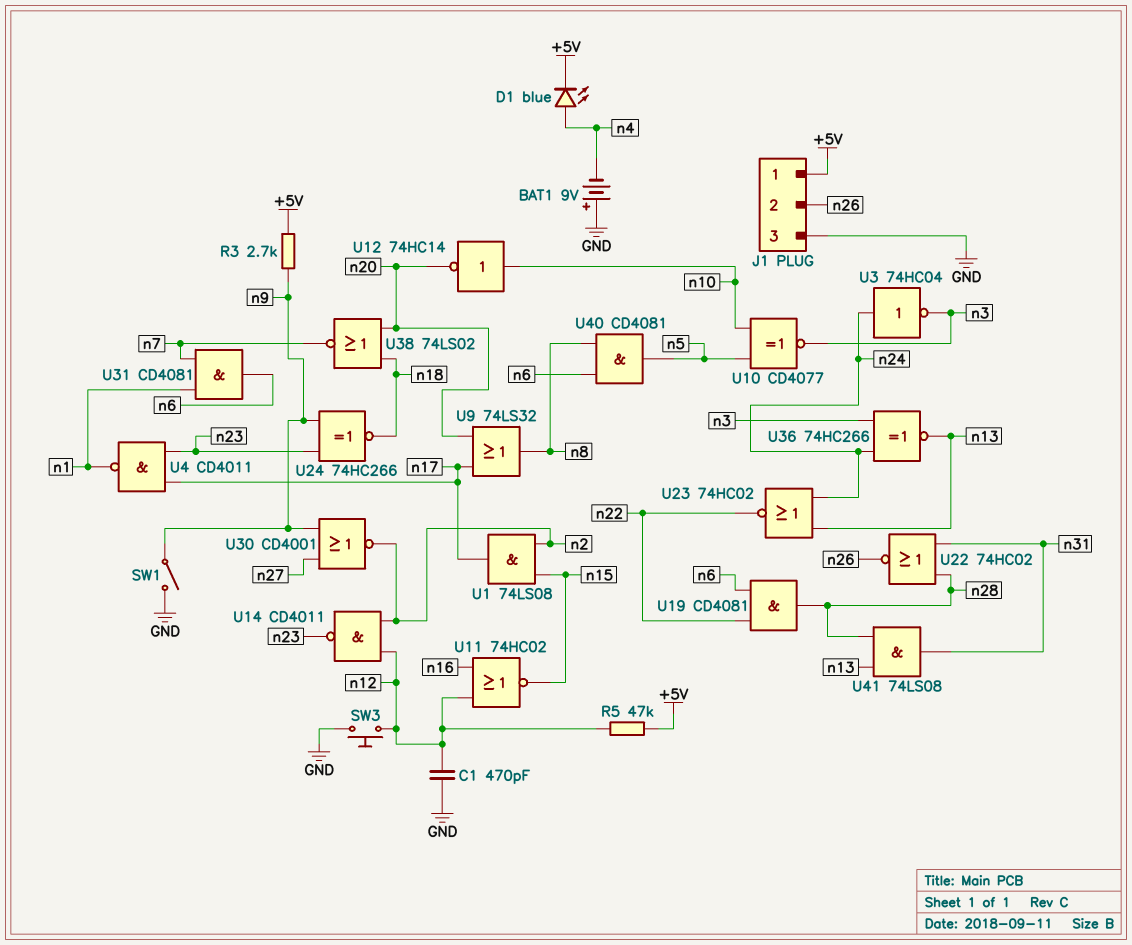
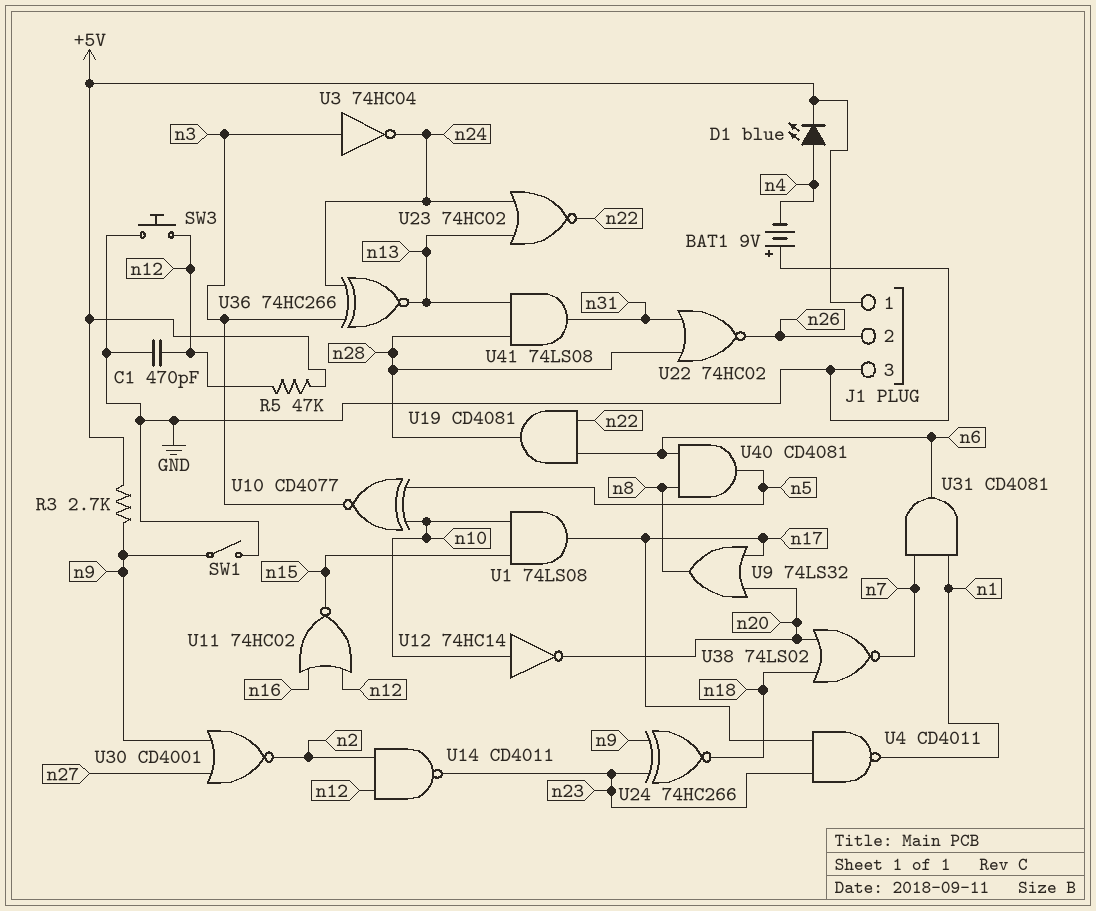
U1: AND 74LS08 (in n2, in n15, out n17) -> AND 74LS08 (in n10, in n15, out n17)
U3: NOT 74HC04 (in n24, out n3) -> NOT 74HC04 (in n3, out n24)

